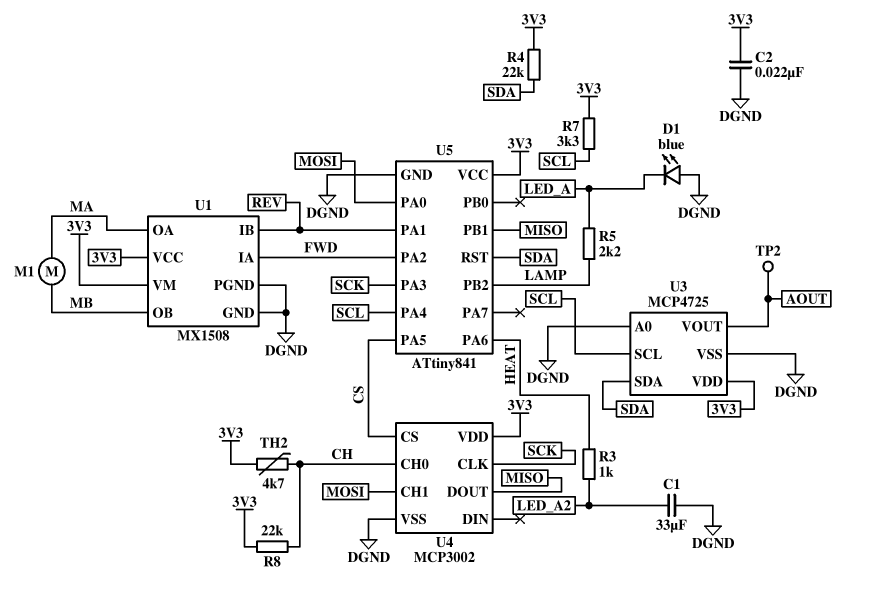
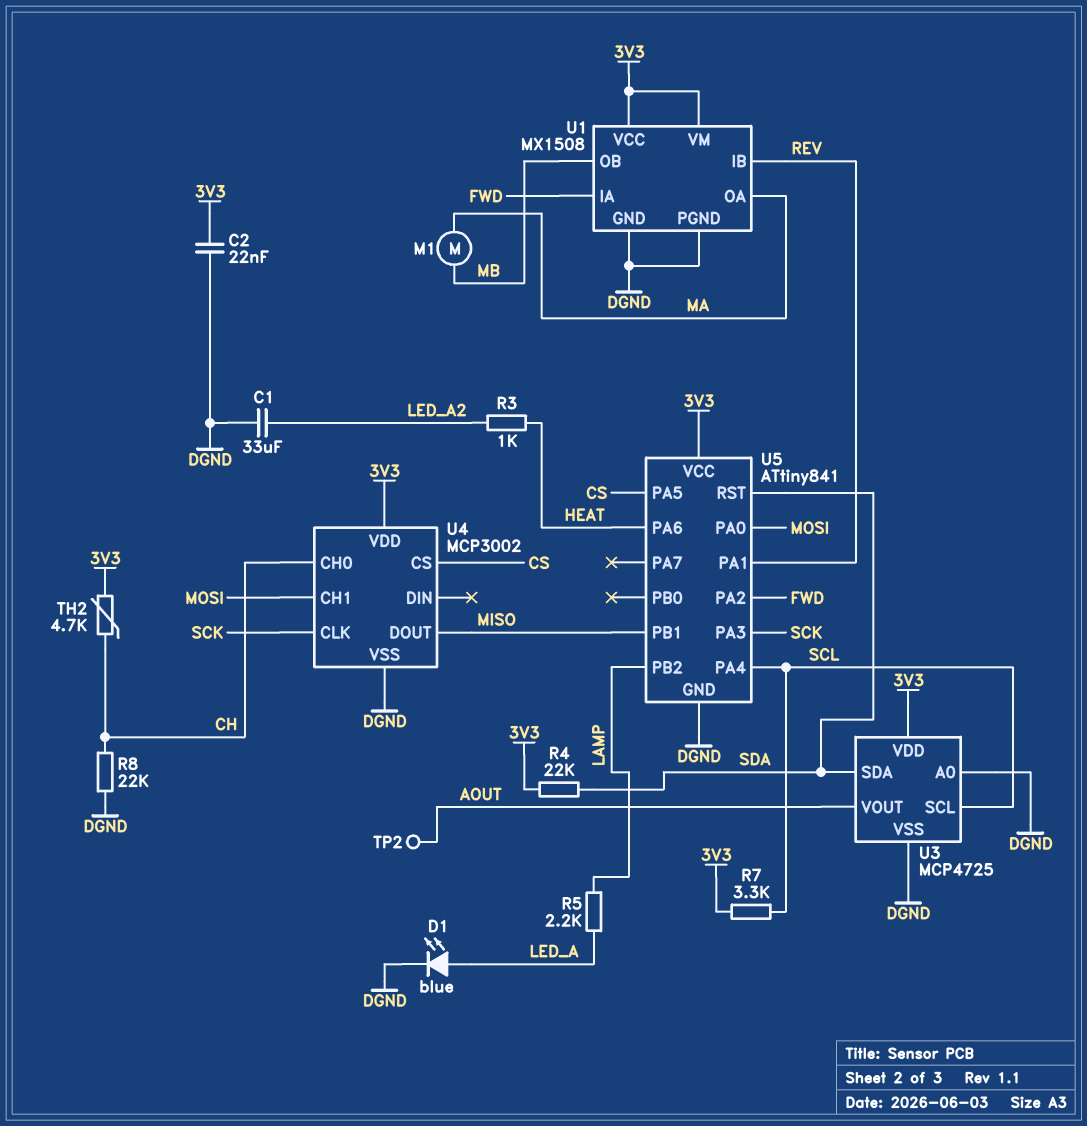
D1: LED blue (A DGND, K LED_A) -> LED blue (A LED_A, K DGND)
R8: 22k (3V3, CH) -> 22k (CH, DGND)

